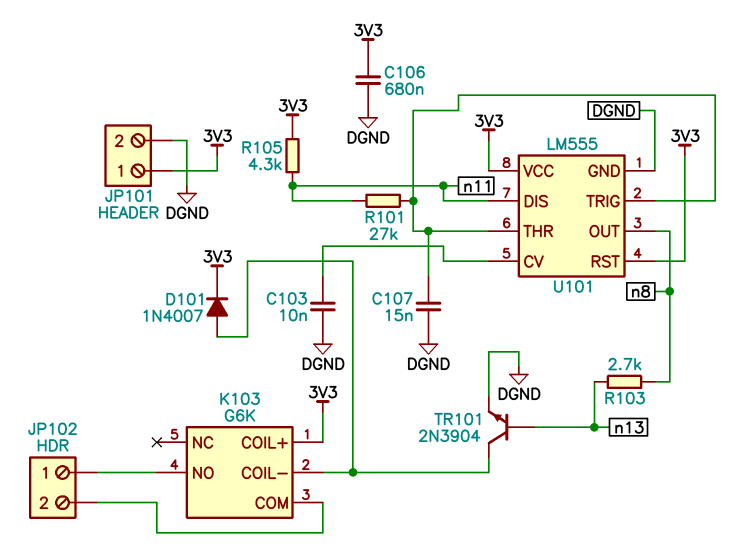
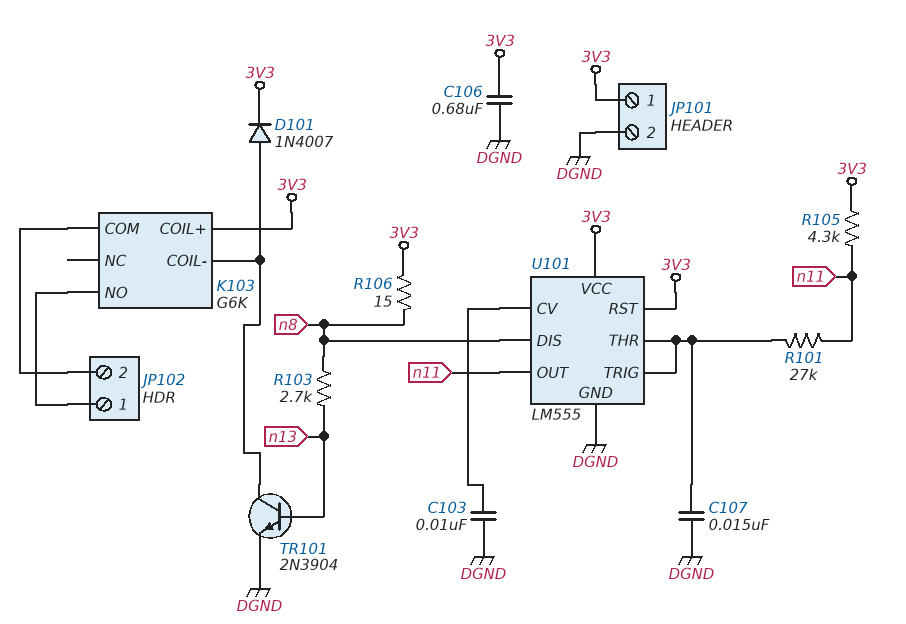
R106: none -> 15 (3V3, n8)
U101 pin DIS: n11 -> n8
U101 pin OUT: n8 -> n11

